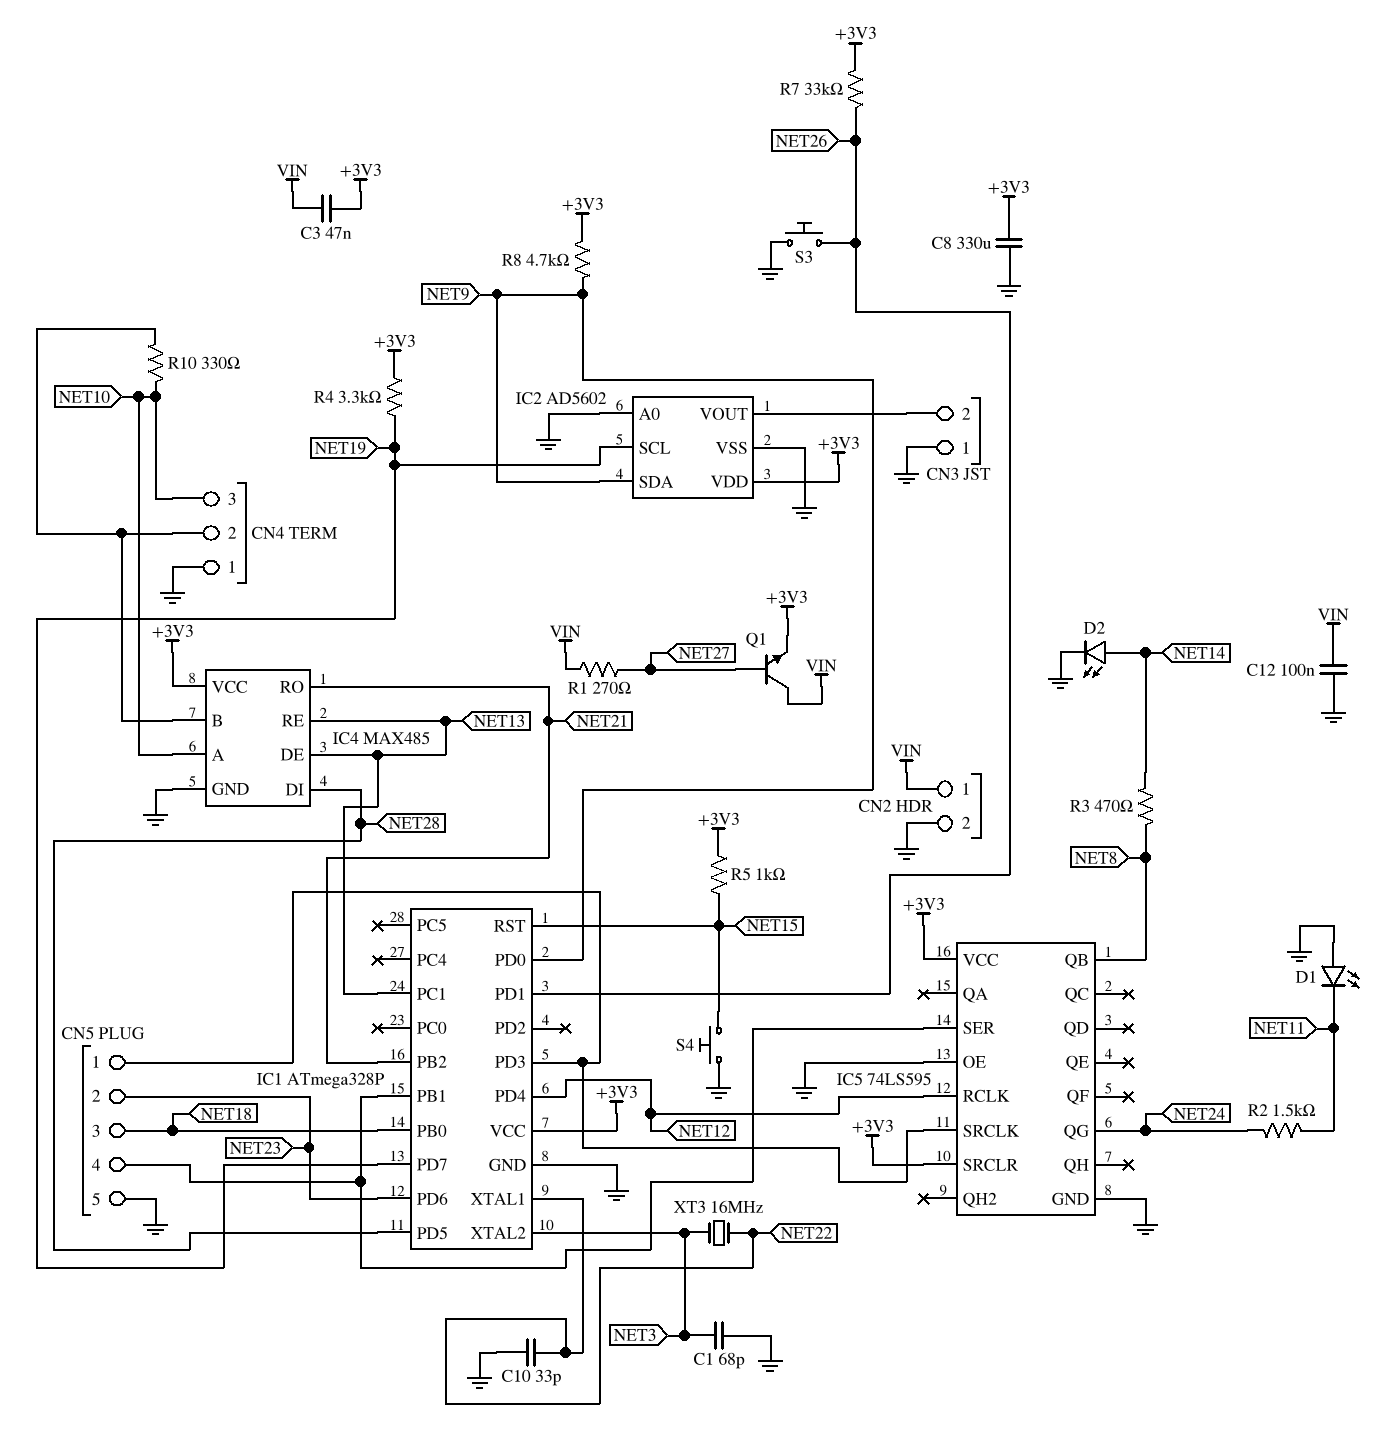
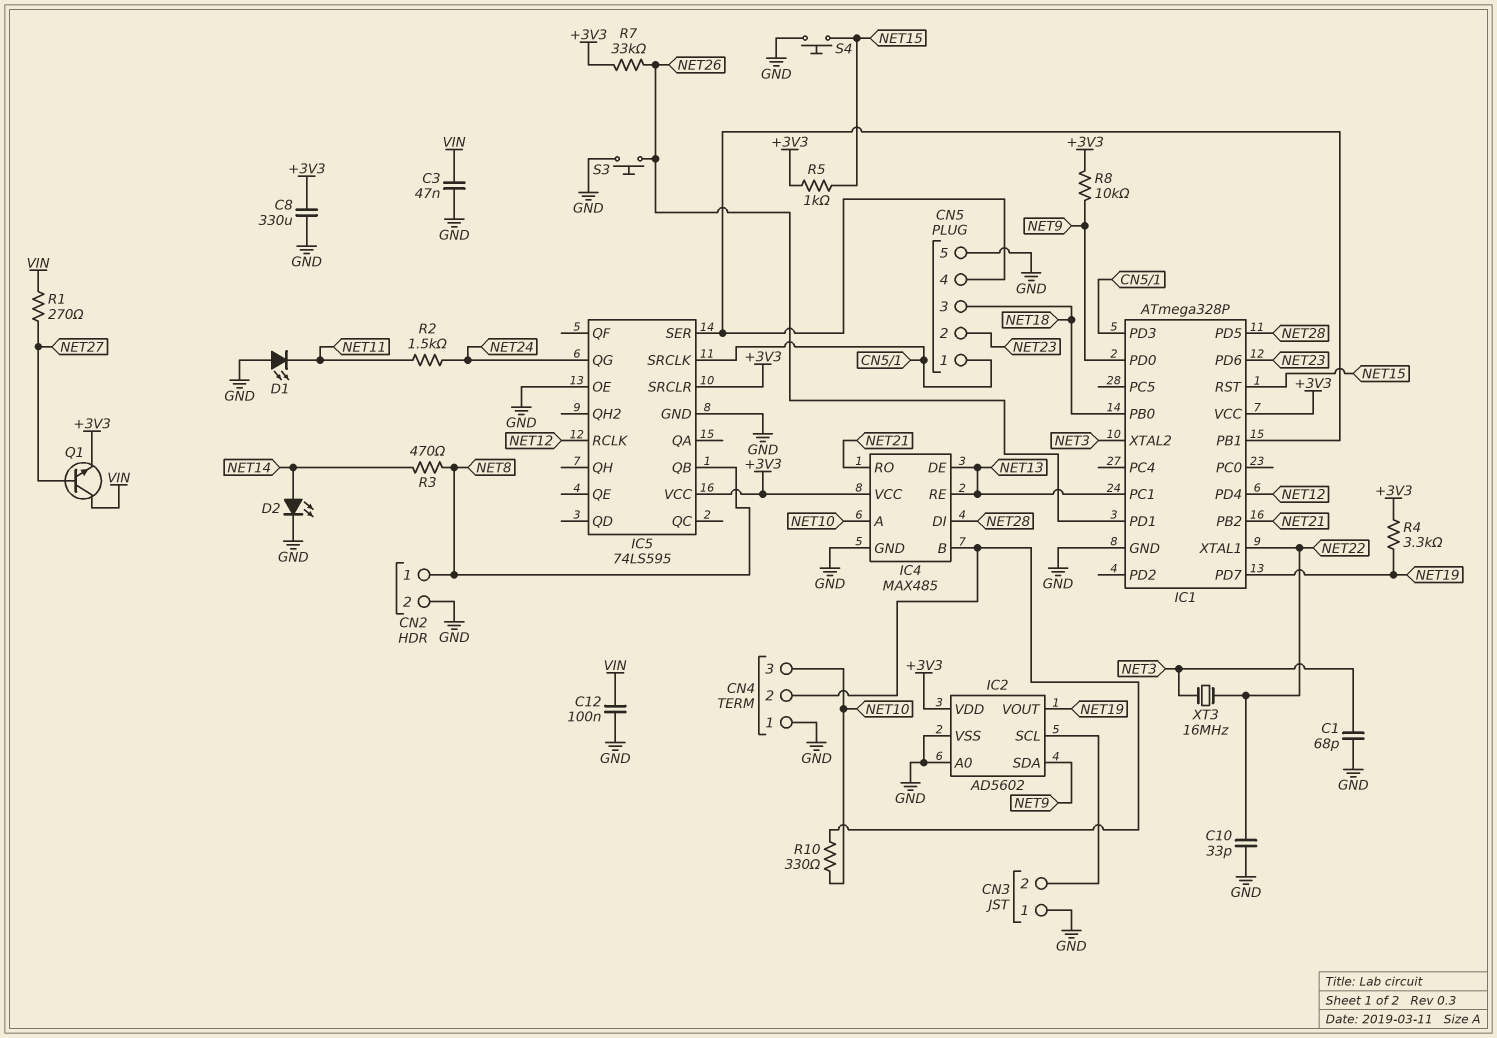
C3: 47nF (+3V3, VIN) -> 47nF (GND, VIN)
CN2 pin 1: VIN -> NET8
IC2 pin SCL: NET19 -> CN3/2
IC2 pin VOUT: CN3/2 -> NET19
R8: 4.7k (+3V3, NET9) -> 10k (+3V3, NET9)

